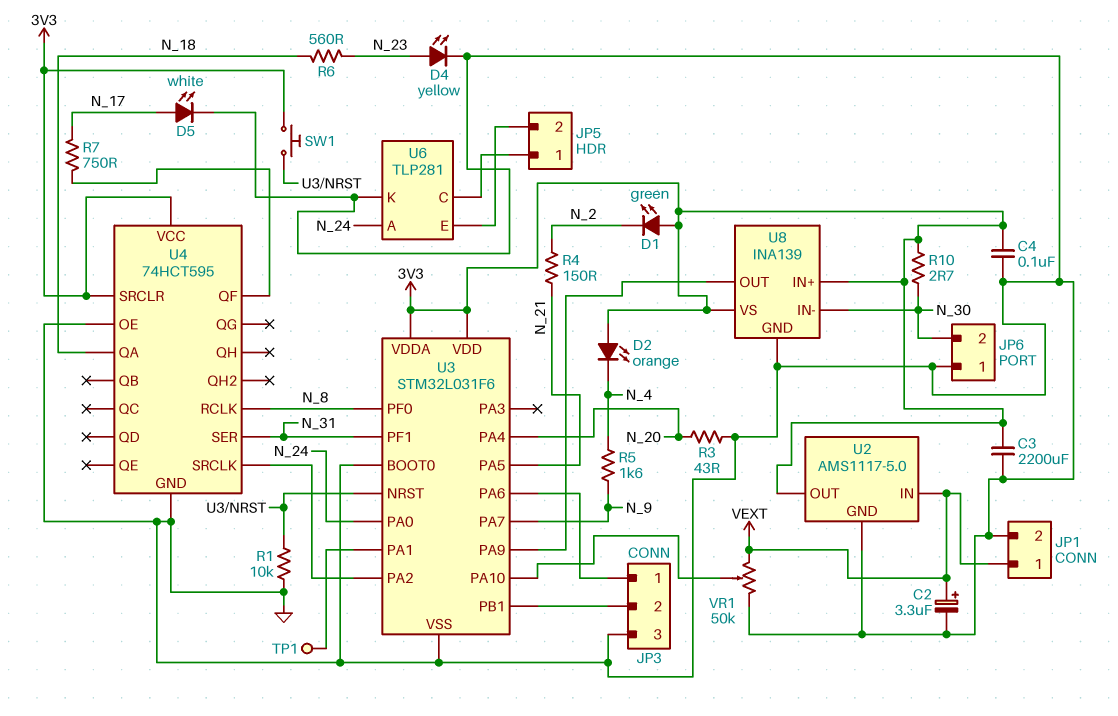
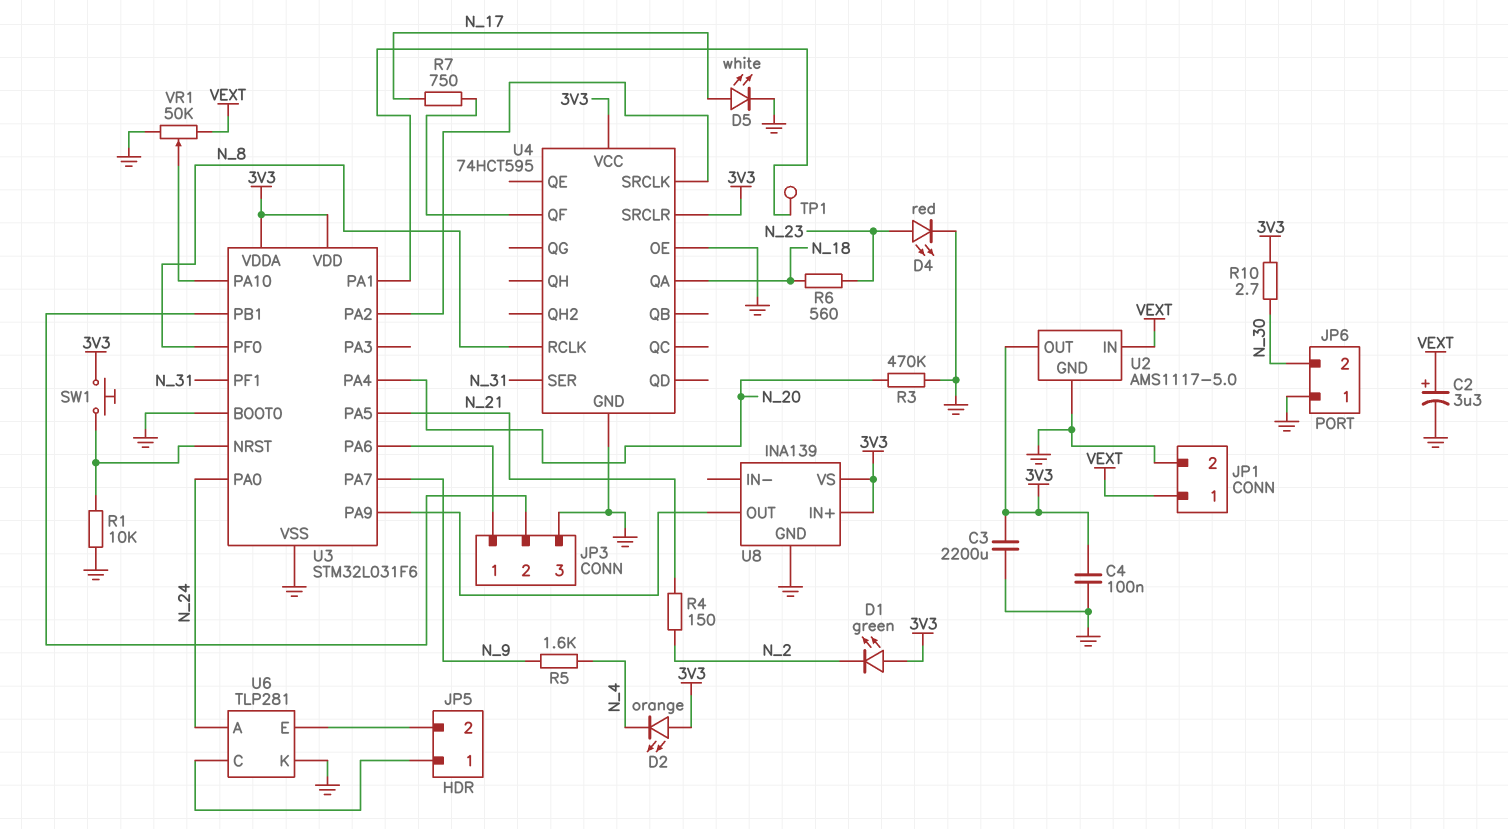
D4: LED yellow (A N_23, K GND) -> LED red (A N_23, K GND)
R3: 43 (GND, N_20) -> 470k (GND, N_20)
U8 pin IN-: N_30 -> none

